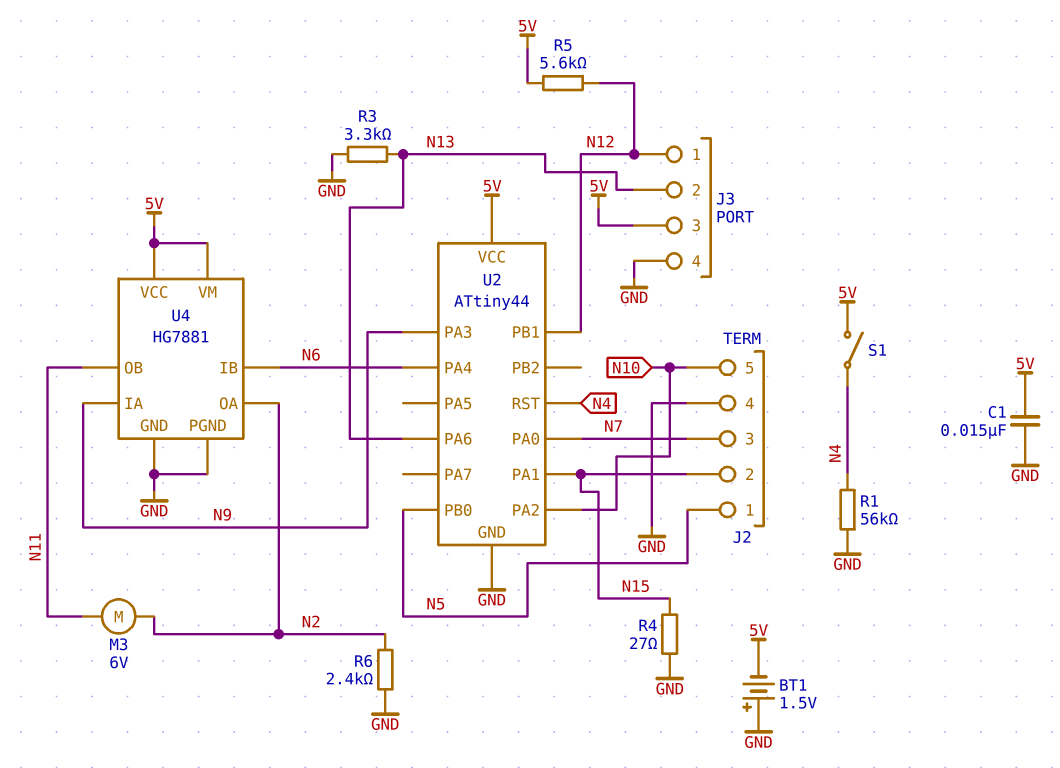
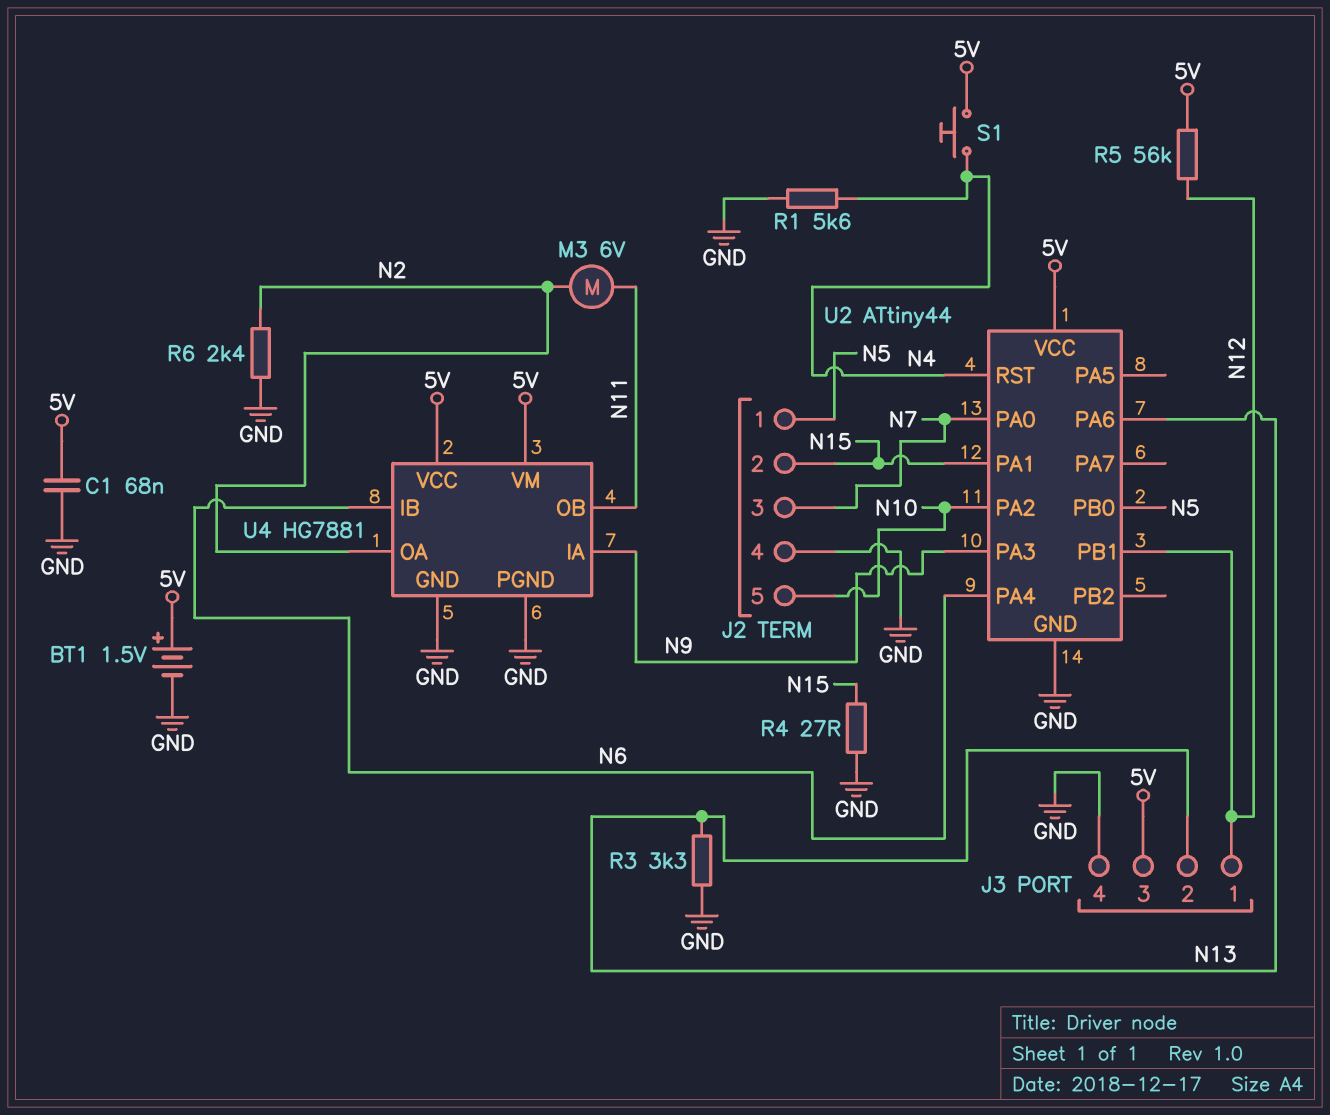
BT1: 1.5V (plus GND, minus 5V) -> 1.5V (plus 5V, minus GND)
C1: 15nF (5V, GND) -> 68nF (5V, GND)
R1: 56k (GND, N4) -> 5.6k (GND, N4)
R5: 5.6k (5V, N12) -> 56k (5V, N12)
S1: switch (5V, N4) -> button (5V, N4)

